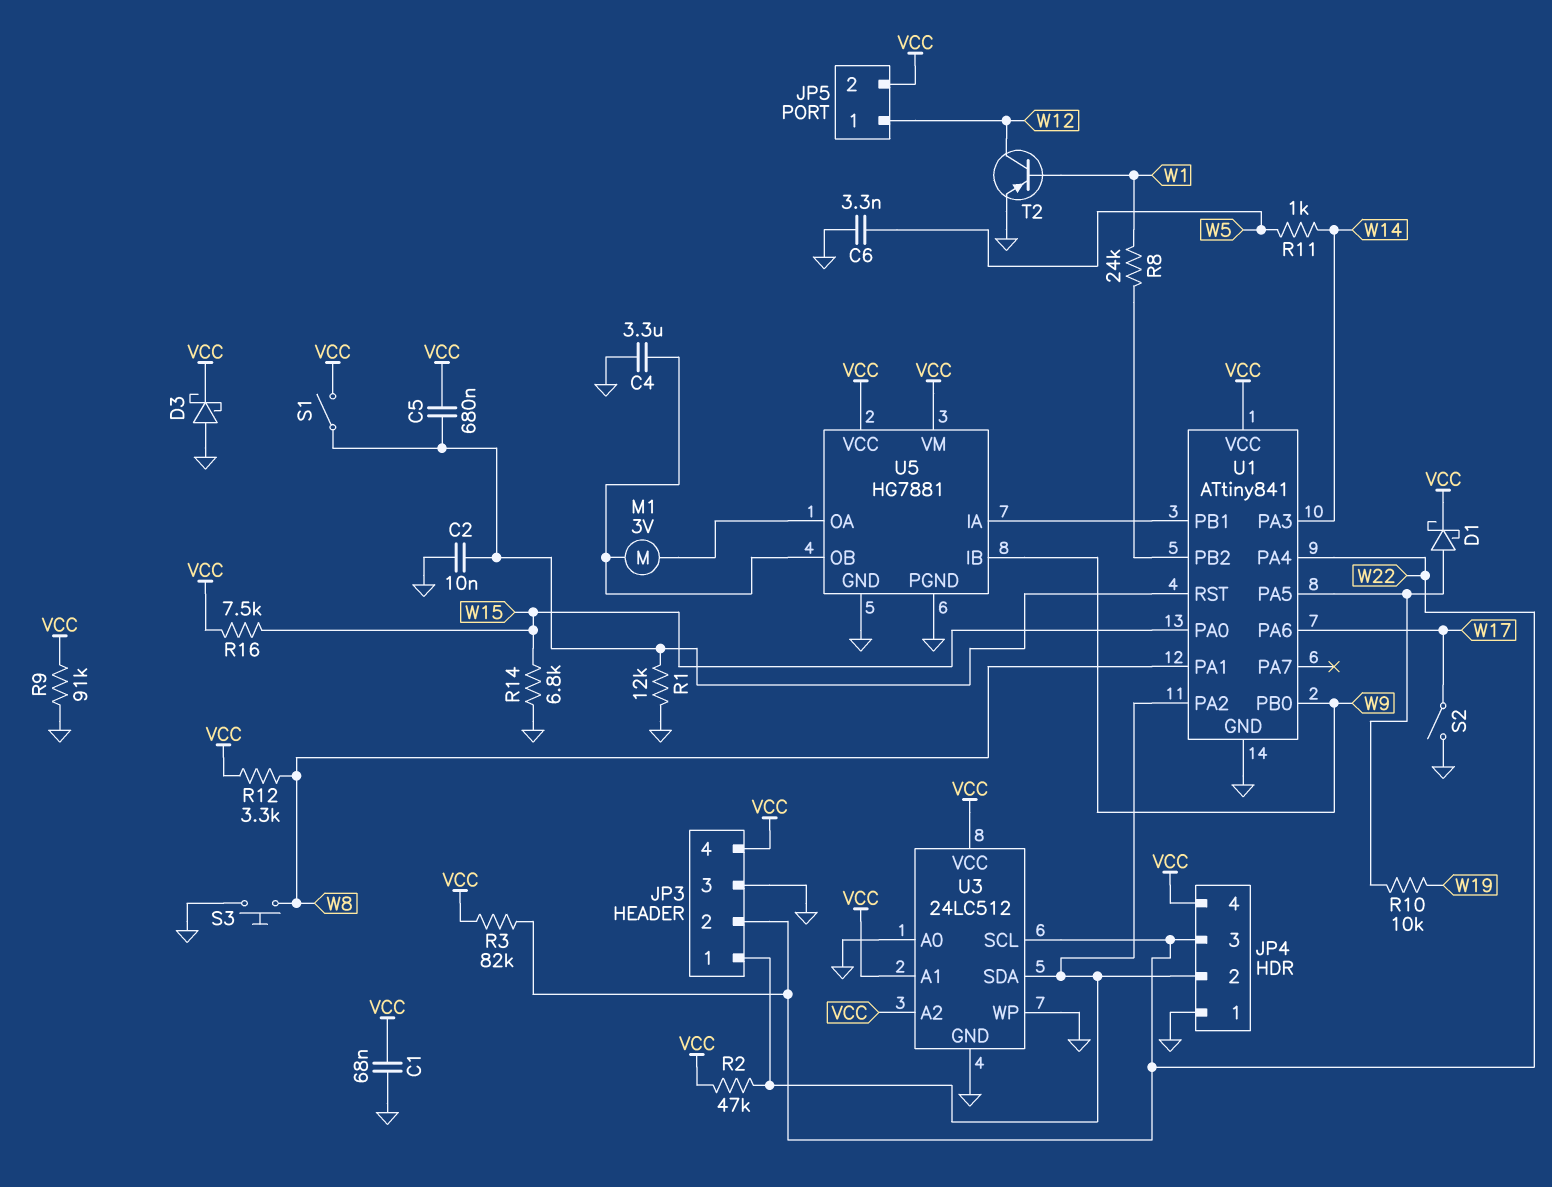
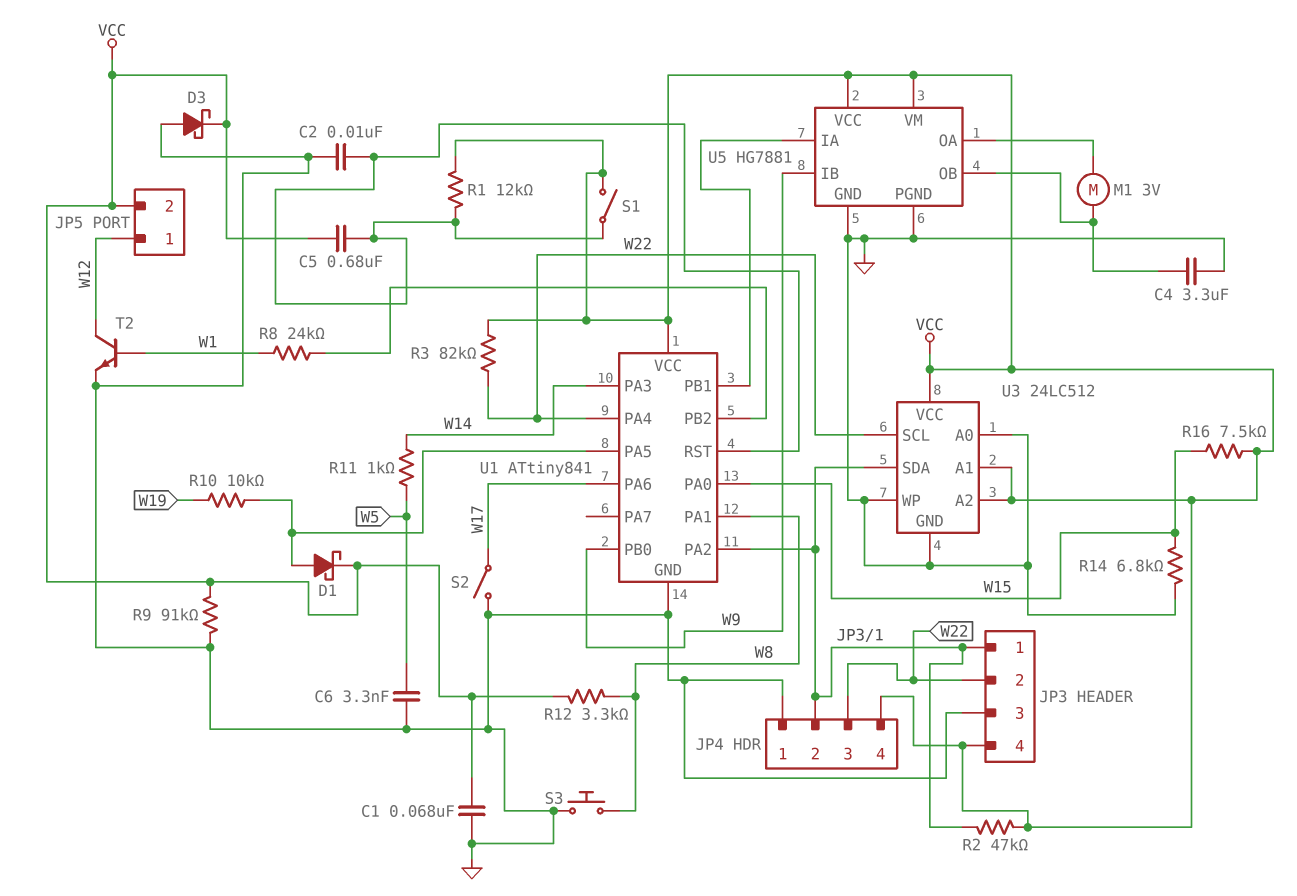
R1: 12k (GND, U1/RST) -> 12k (U1/RST, VCC)
T2: PNP (B W1, C W12, E GND) -> NPN (B W1, C W12, E GND)

